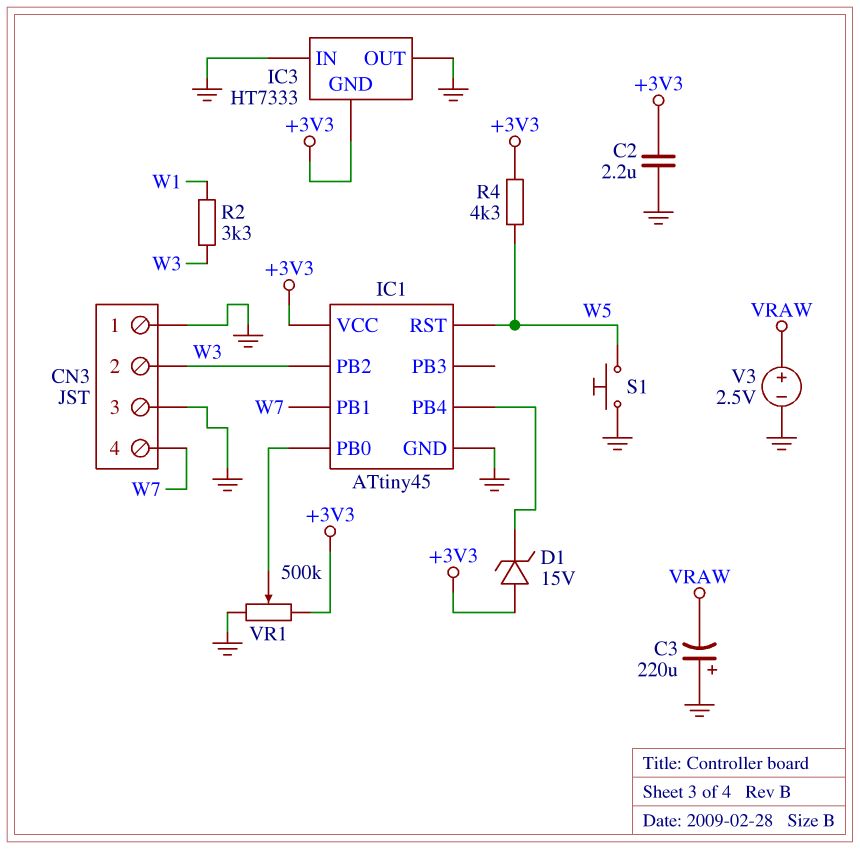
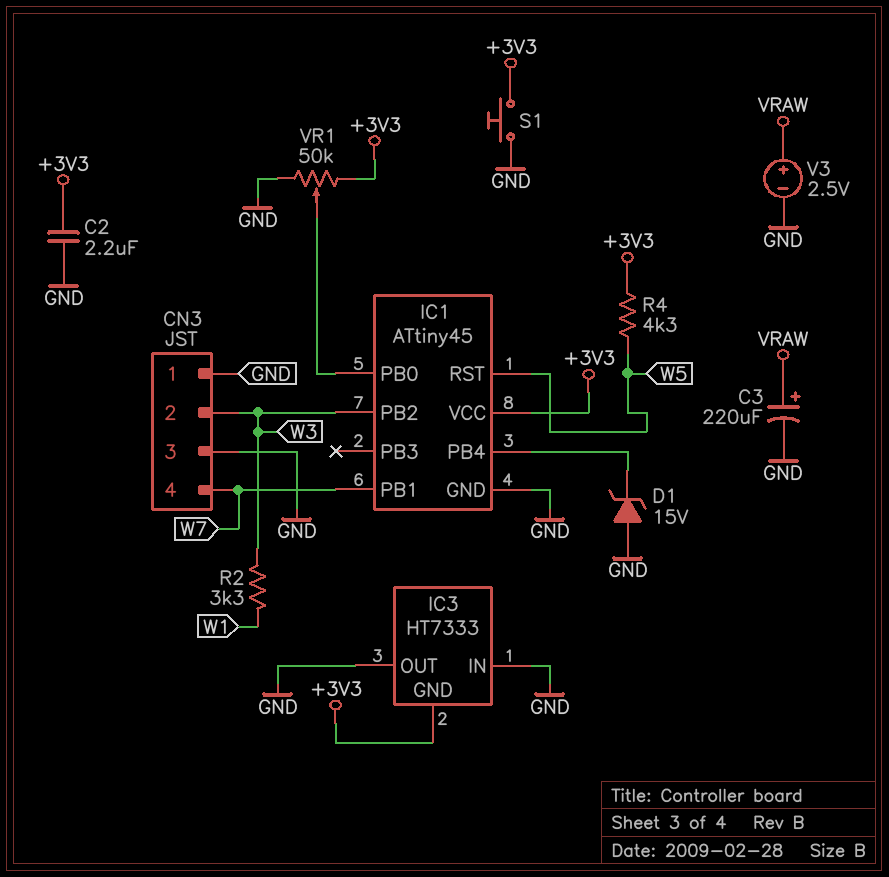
C3: 220uF (plus GND, minus VRAW) -> 220uF (plus VRAW, minus GND)
D1: zener 15V (A +3V3, K IC1/PB4) -> zener 15V (A GND, K IC1/PB4)
S1: button (GND, W5) -> button (+3V3, GND)
VR1: 500k (+3V3, GND, wiper IC1/PB0) -> 50k (+3V3, GND, wiper IC1/PB0)

